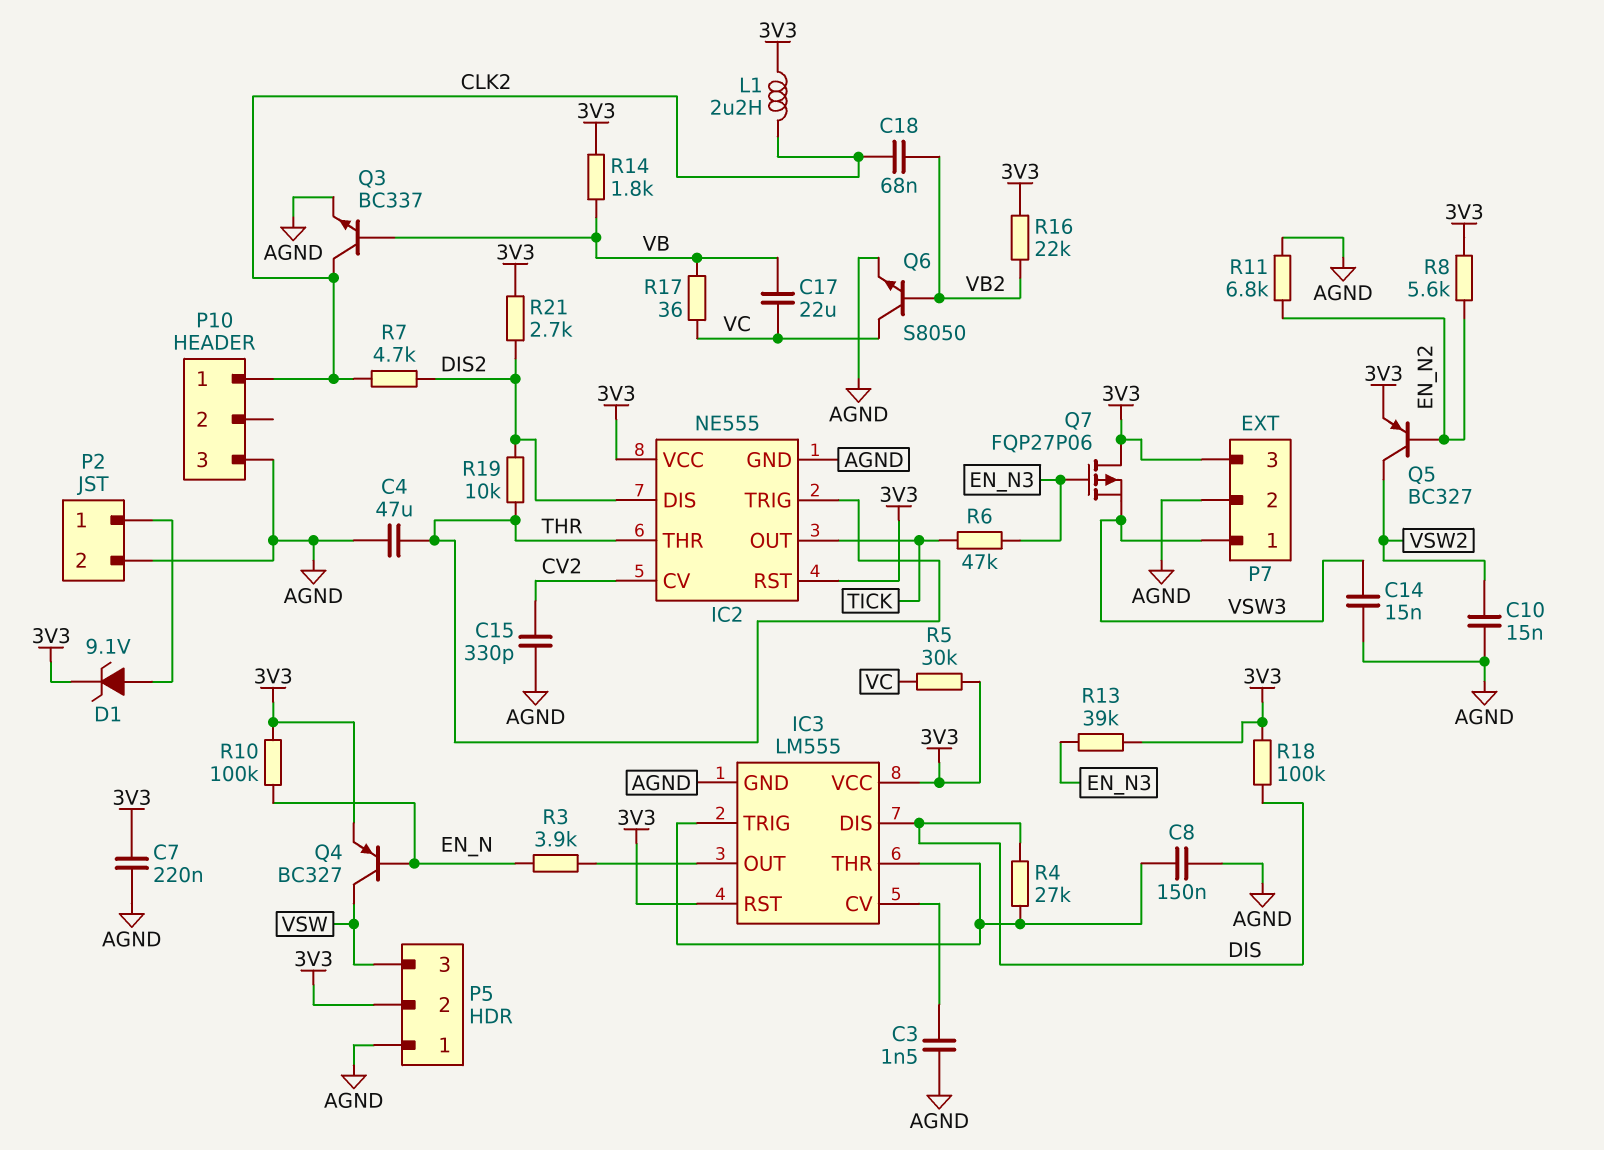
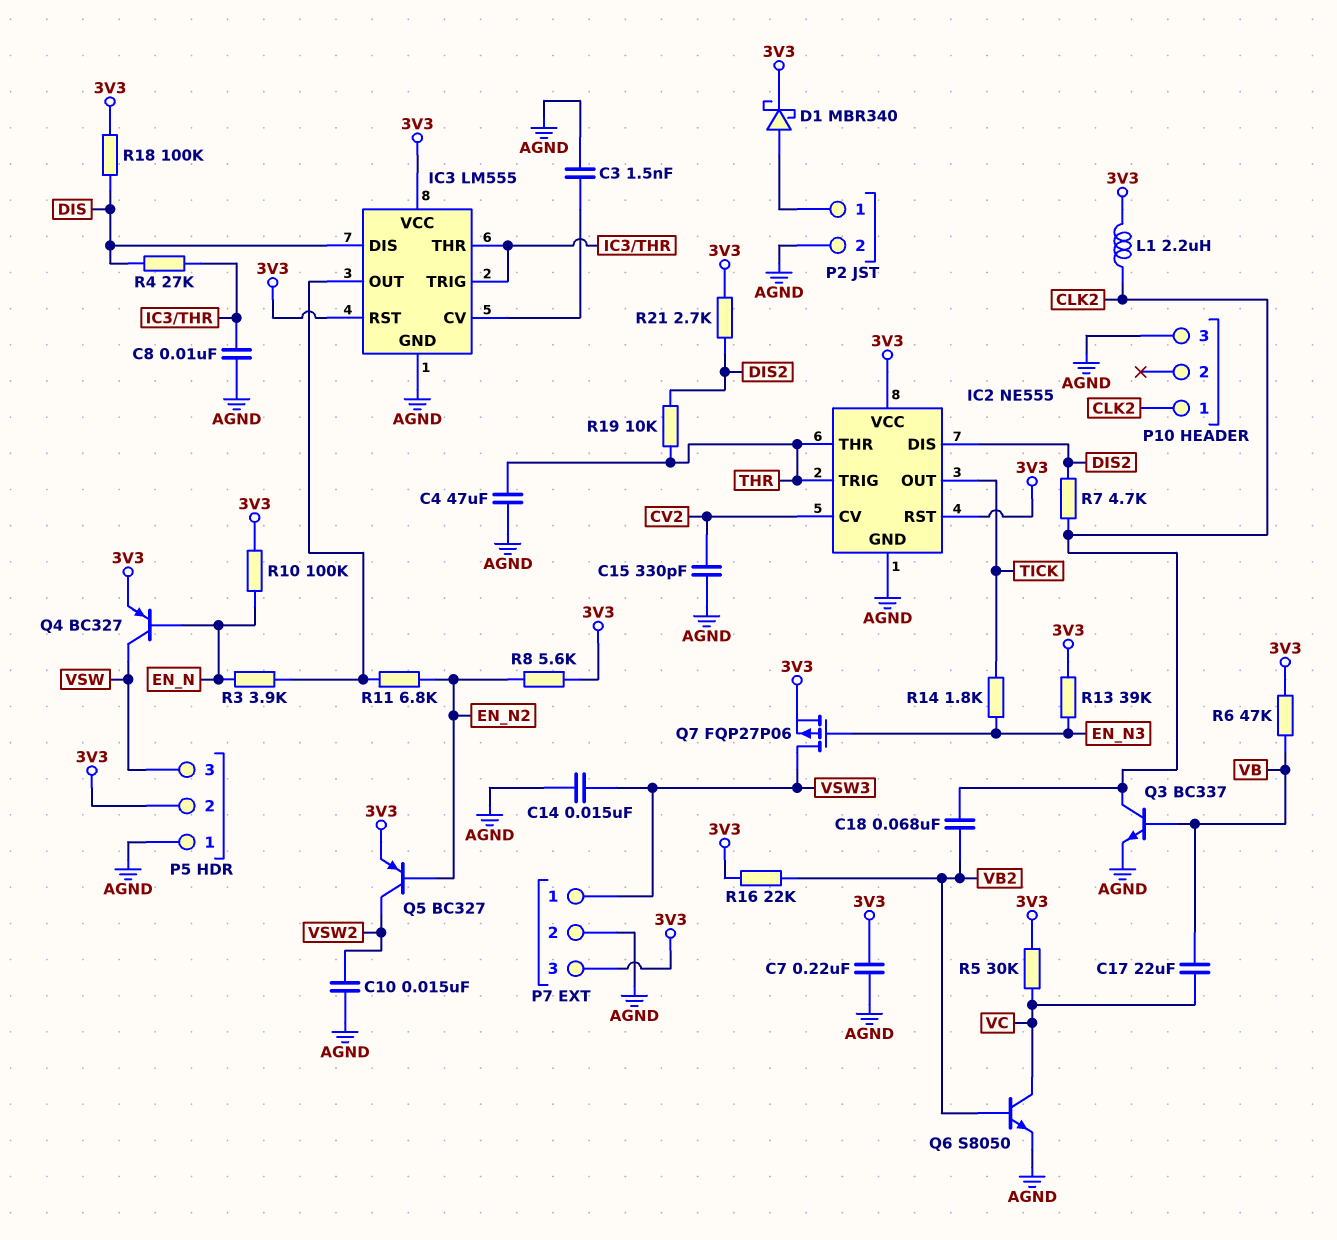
C8: 150nF (AGND, IC3/THR) -> 10nF (AGND, IC3/THR)
D1: zener 9.1V (A P2/1, K 3V3) -> schottky MBR340 (A P2/1, K 3V3)
Q7: PMOS FQP27P06 (G EN_N3, D 3V3, S VSW3) -> PMOS FQP27P06 (G EN_N3, D VSW3, S 3V3)
R6: 47k (EN_N3, TICK) -> 47k (3V3, VB)
R11: 6.8k (AGND, EN_N2) -> 6.8k (EN_N2, IC3/OUT)
R14: 1.8k (3V3, VB) -> 1.8k (EN_N3, TICK)
R17: 36 (VB, VC) -> none

